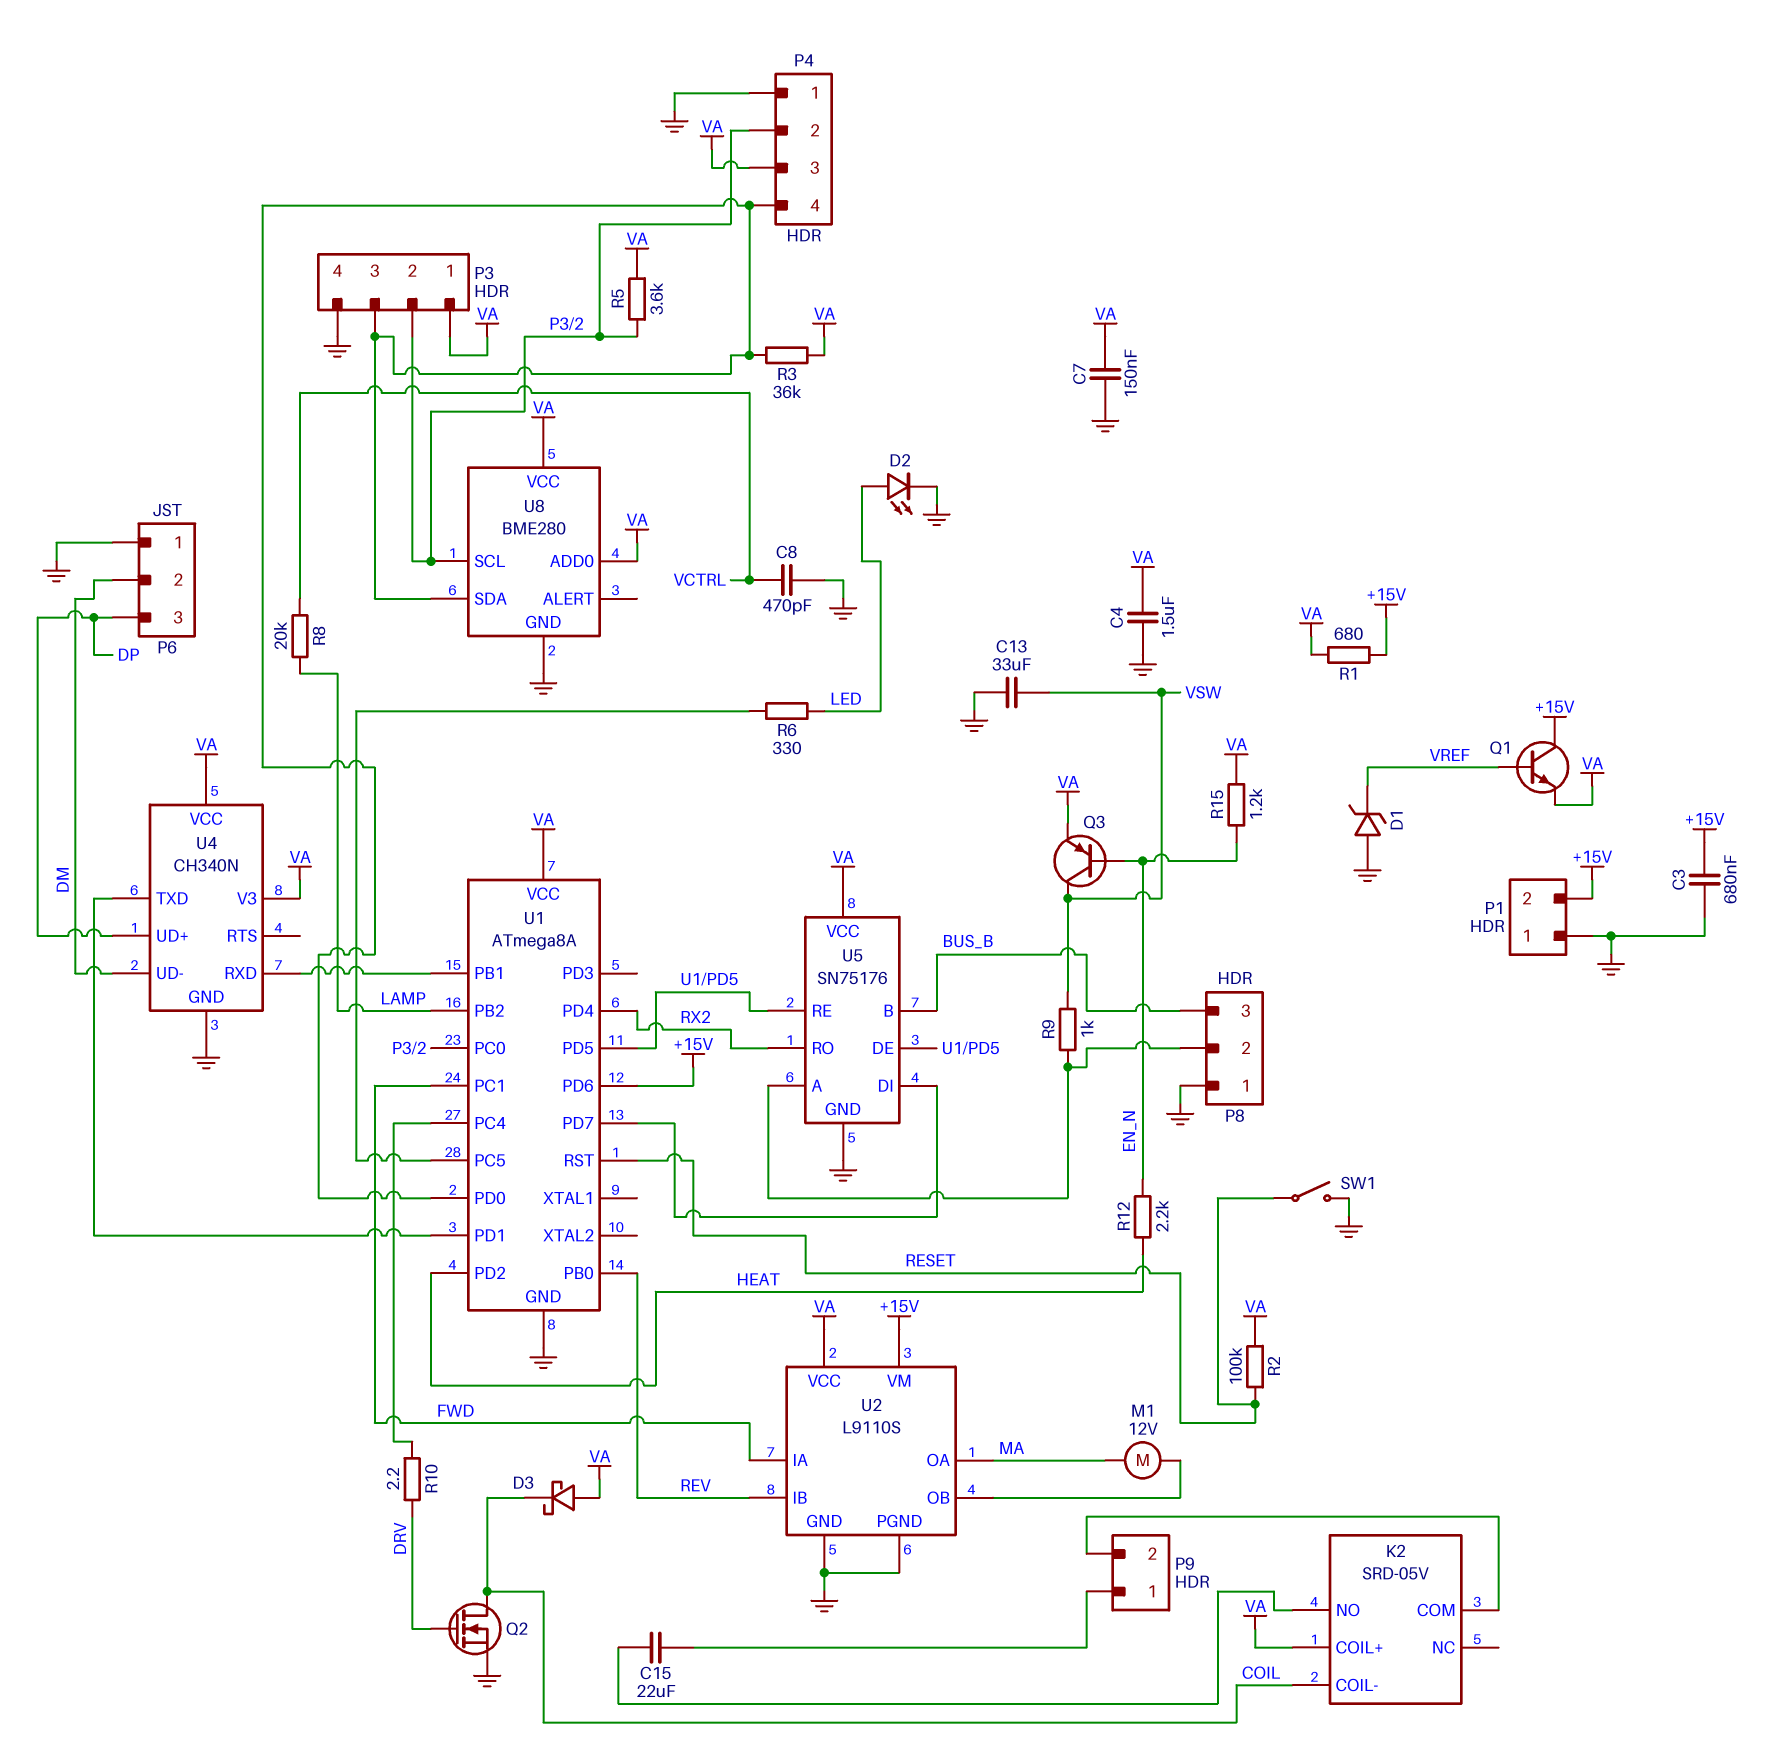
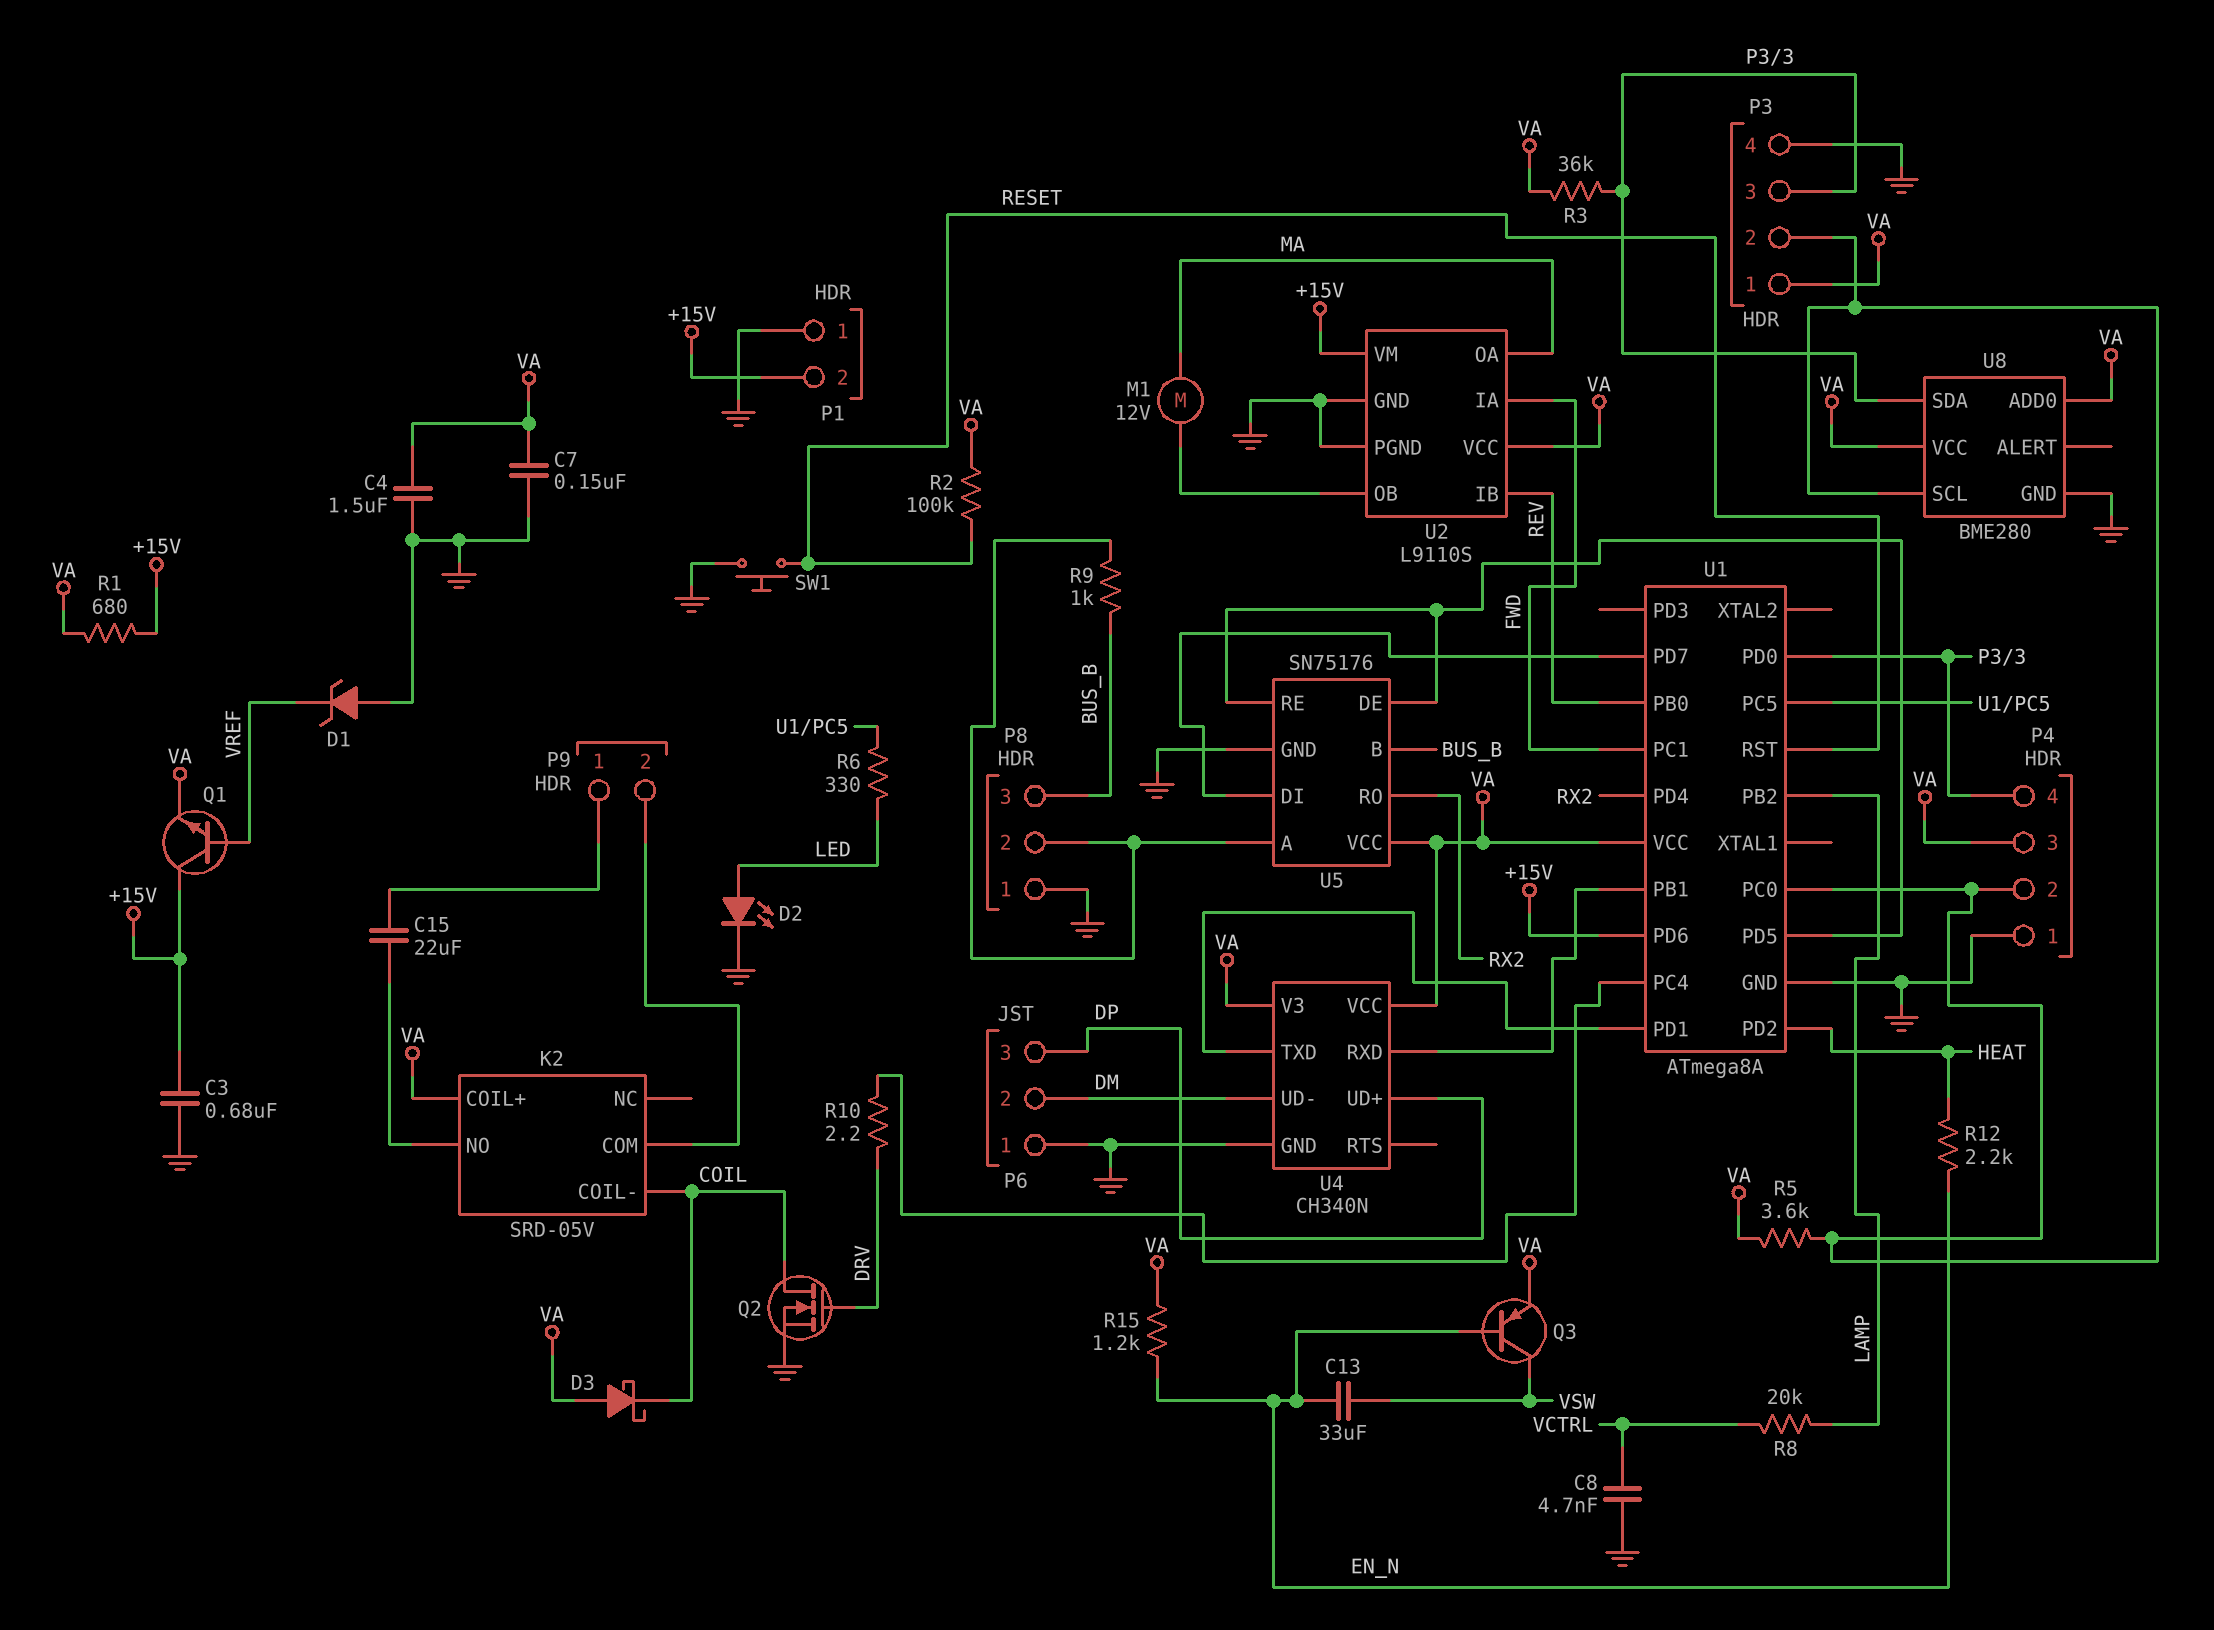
C8: 470pF (GND, VCTRL) -> 4.7nF (GND, VCTRL)
C13: 33uF (GND, VSW) -> 33uF (EN_N, VSW)
R9: 1k (P8/2, VSW) -> 1k (BUS_B, P8/2)
SW1: switch (GND, RESET) -> button (GND, RESET)

